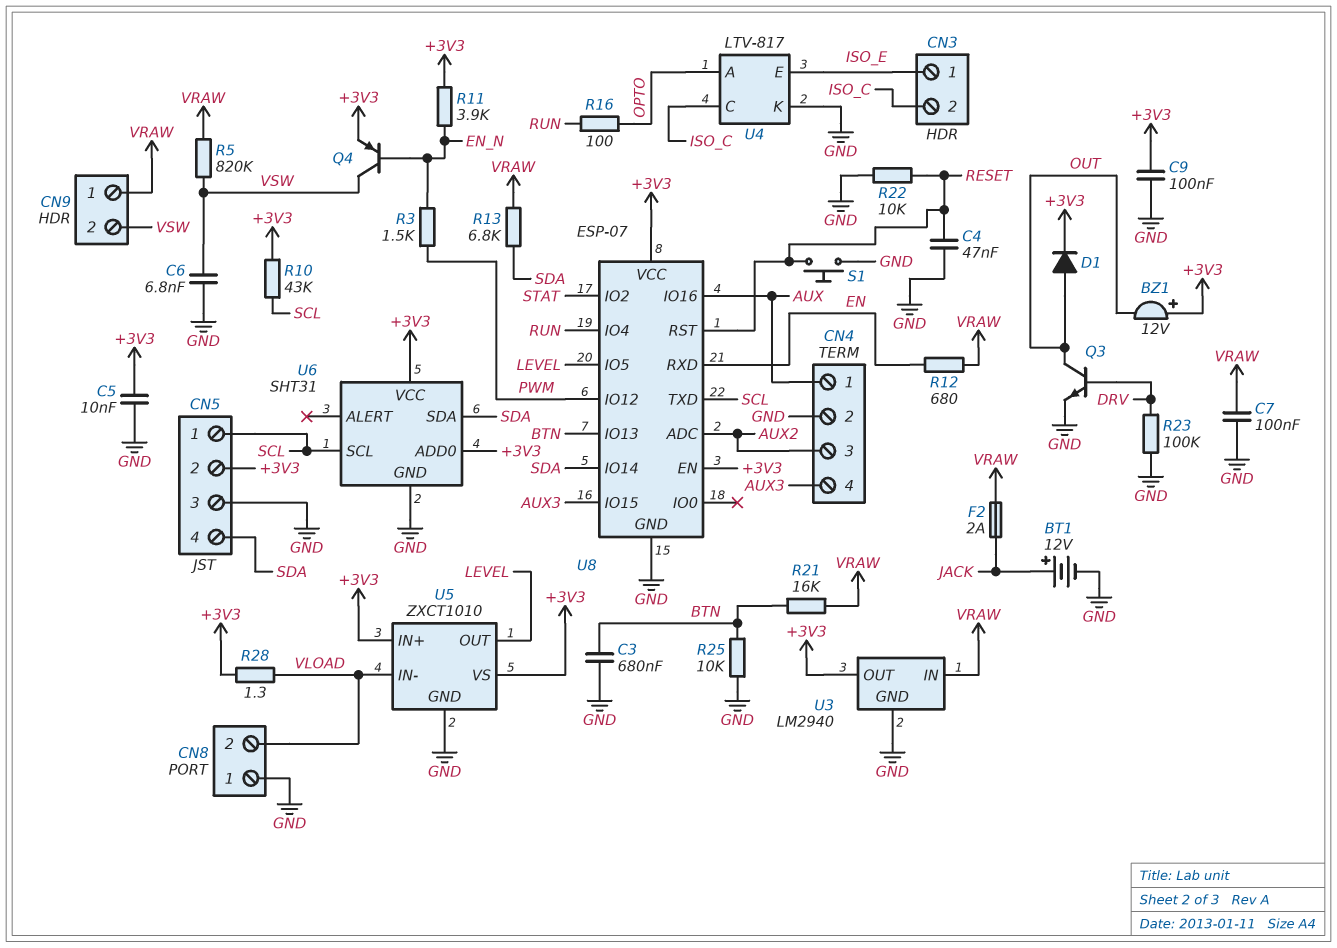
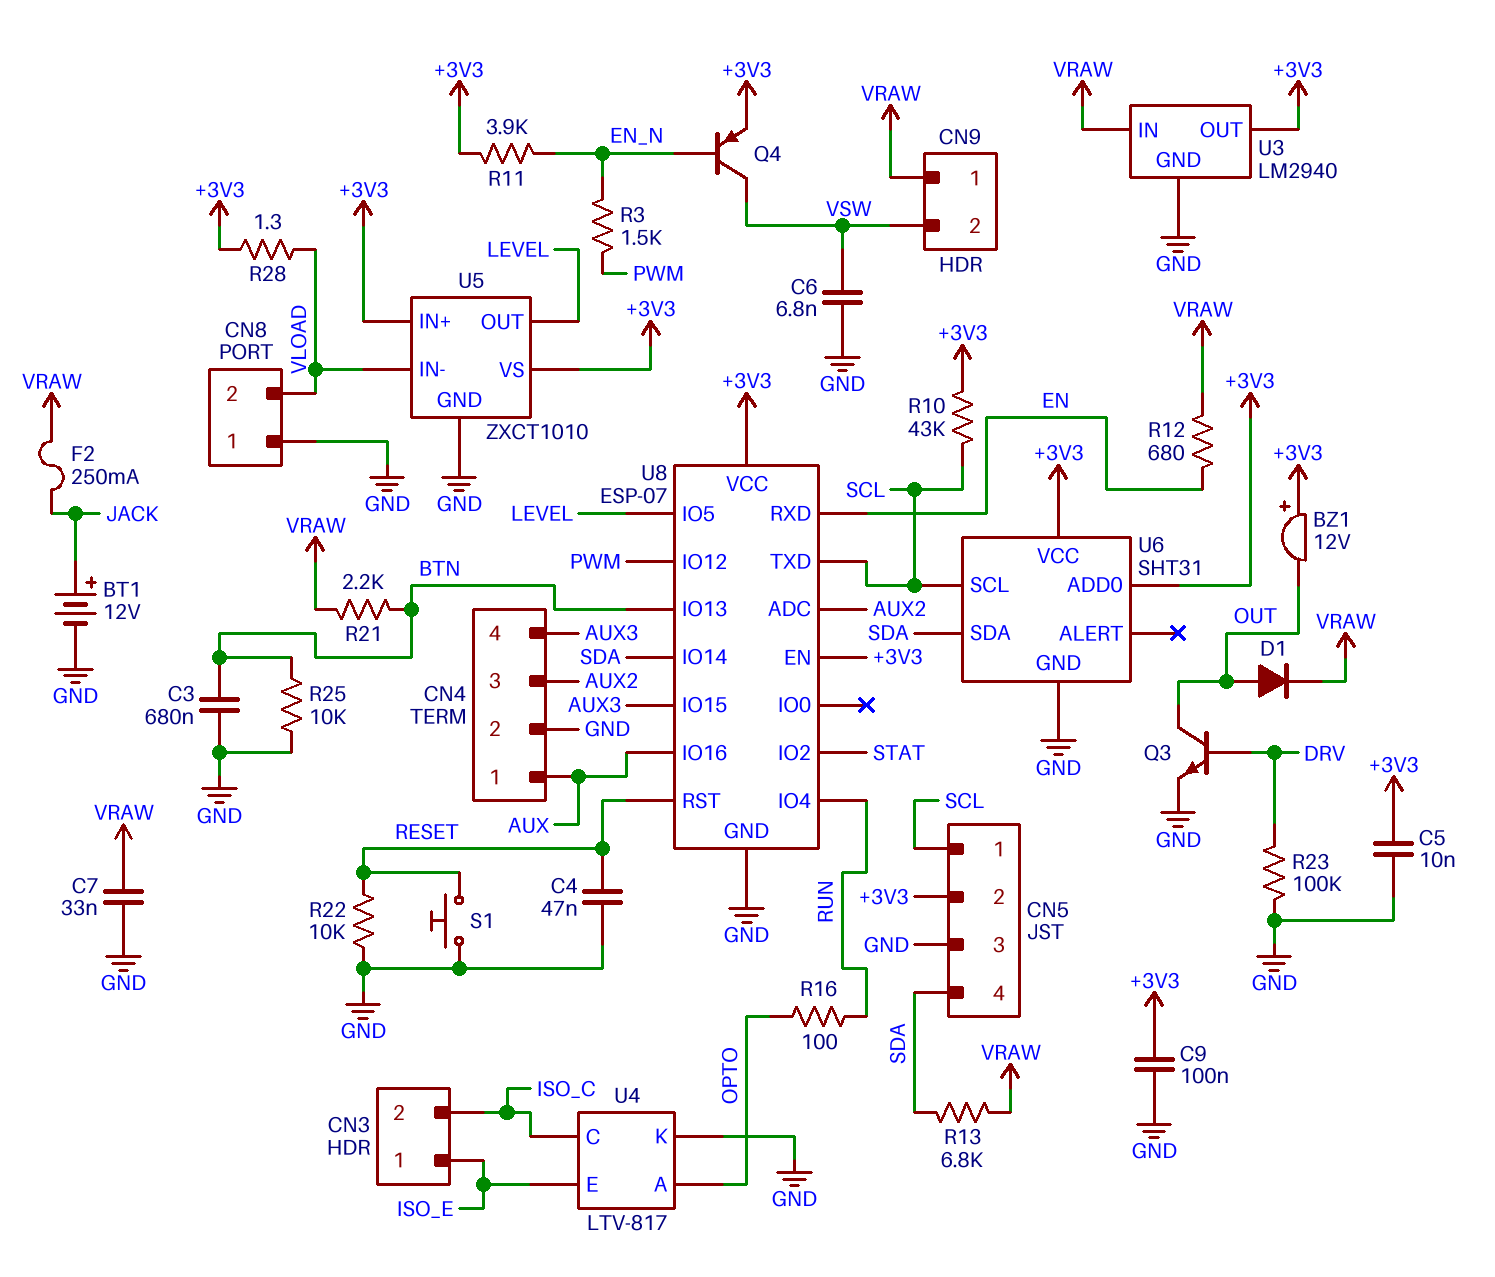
C7: 100nF (GND, VRAW) -> 33nF (GND, VRAW)
D1: diode (A OUT, K +3V3) -> diode (A OUT, K VRAW)
F2: 2A (JACK, VRAW) -> 250mA (JACK, VRAW)
R5: 820k (VRAW, VSW) -> none
R21: 16k (BTN, VRAW) -> 2.2k (BTN, VRAW)

